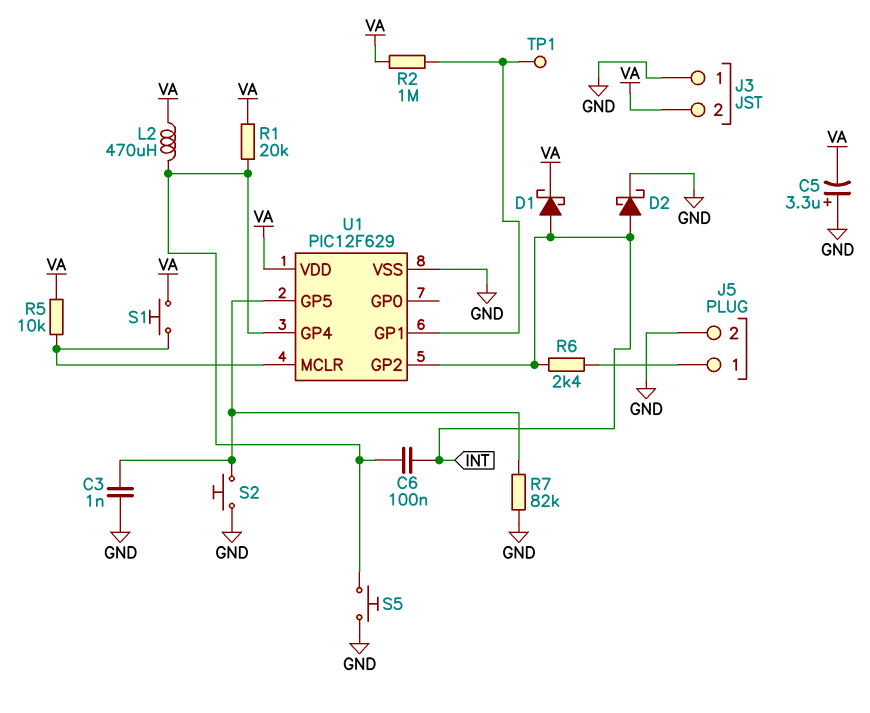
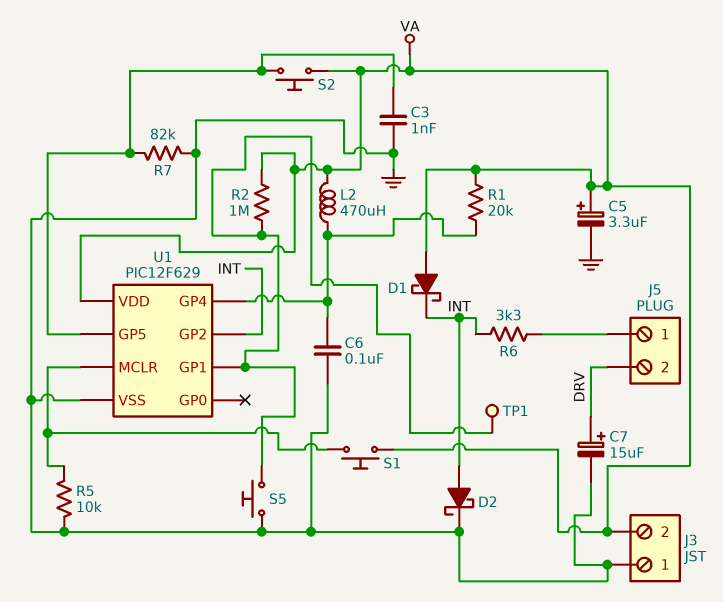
C5: 3.3uF (plus GND, minus VA) -> 3.3uF (plus VA, minus GND)
C6: 100nF (INT, U1/GP4) -> 100nF (GND, U1/GP4)
C7: none -> 15uF (plus DRV, minus GND)
D1: schottky (A INT, K VA) -> schottky (A VA, K INT)
J5 pin 2: GND -> DRV
R5: 10k (U1/MCLR, VA) -> 10k (GND, U1/MCLR)
R6: 2.4k (INT, J5/1) -> 3.3k (INT, J5/1)
S2: button (GND, U1/GP5) -> button (U1/GP5, VA)
S5: button (GND, U1/GP4) -> button (GND, U1/GP1)

